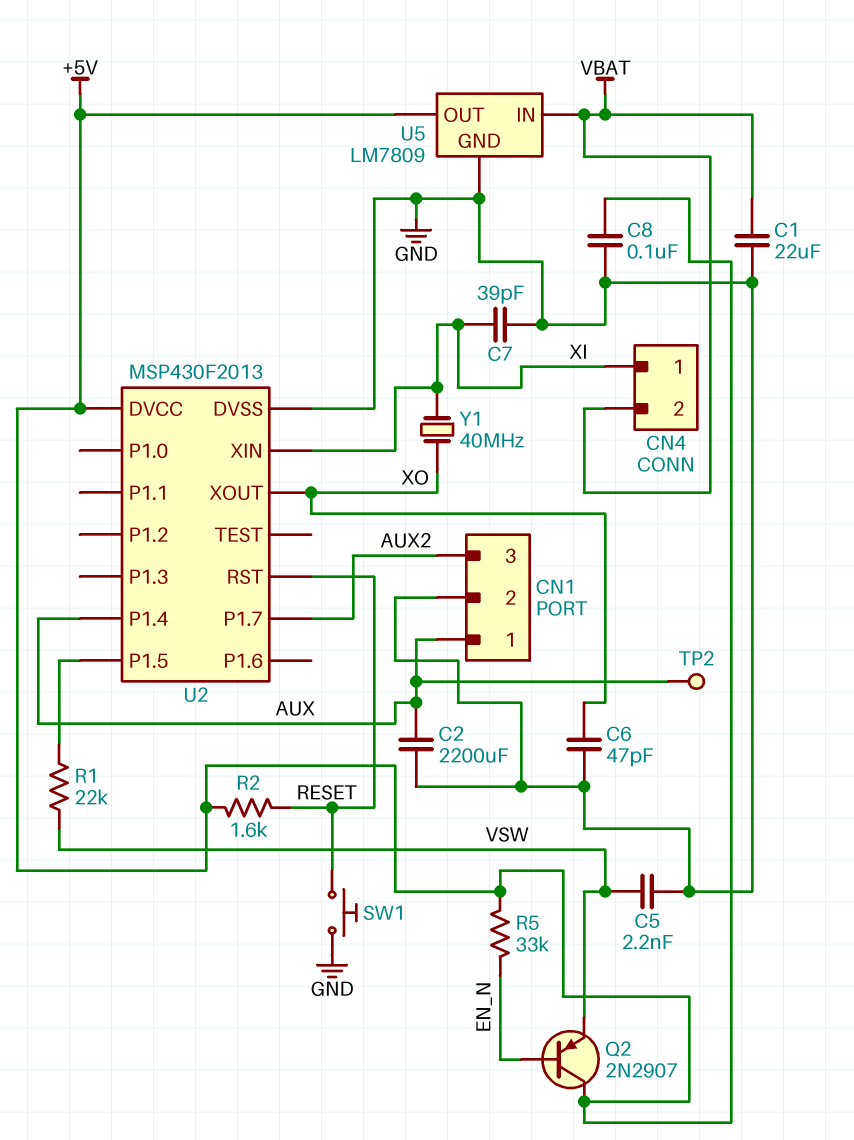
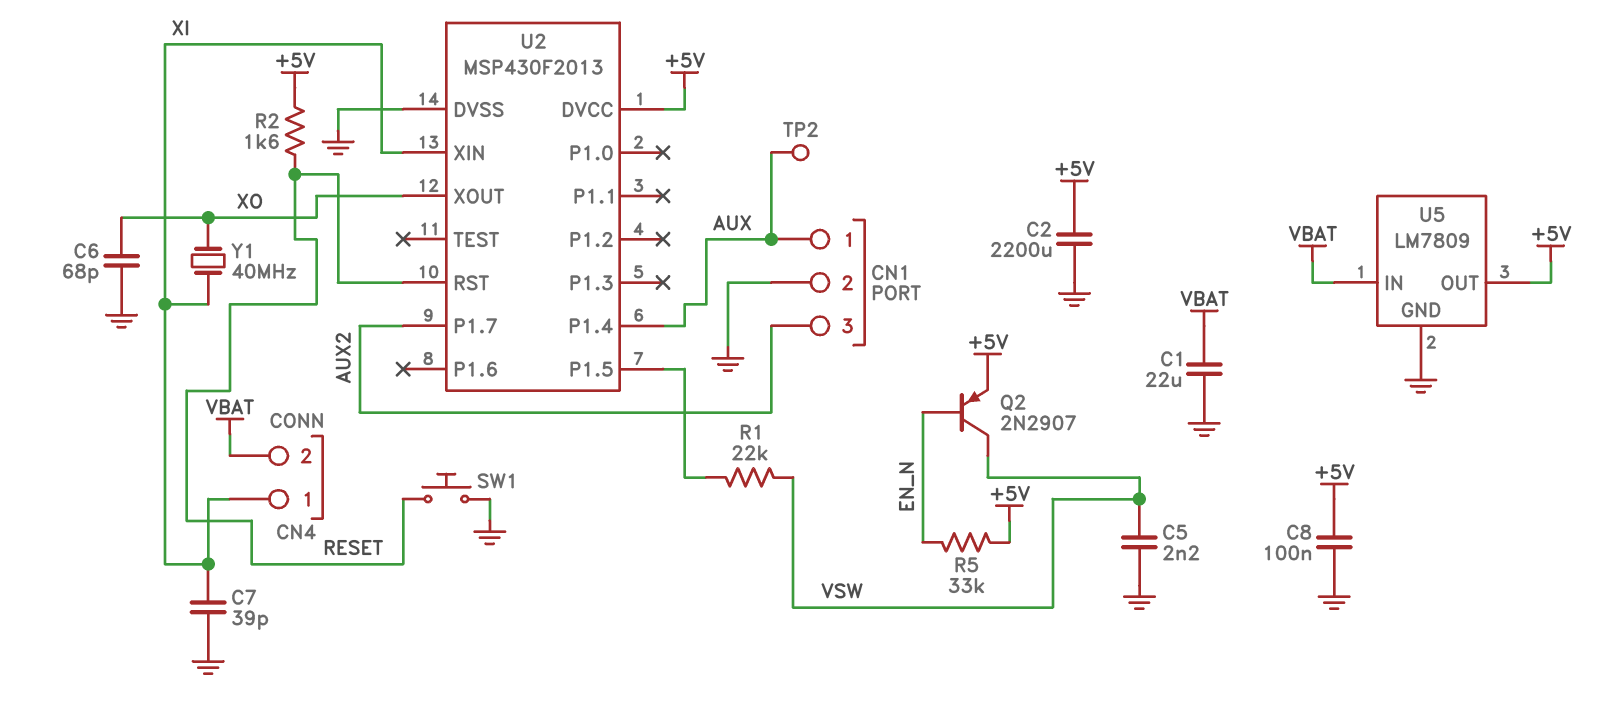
C2: 2200uF (AUX, GND) -> 2200uF (+5V, GND)
C6: 47pF (GND, XO) -> 68pF (GND, XO)
Q2: PNP 2N2907 (B EN_N, C +5V, E VSW) -> PNP 2N2907 (B EN_N, C VSW, E +5V)

